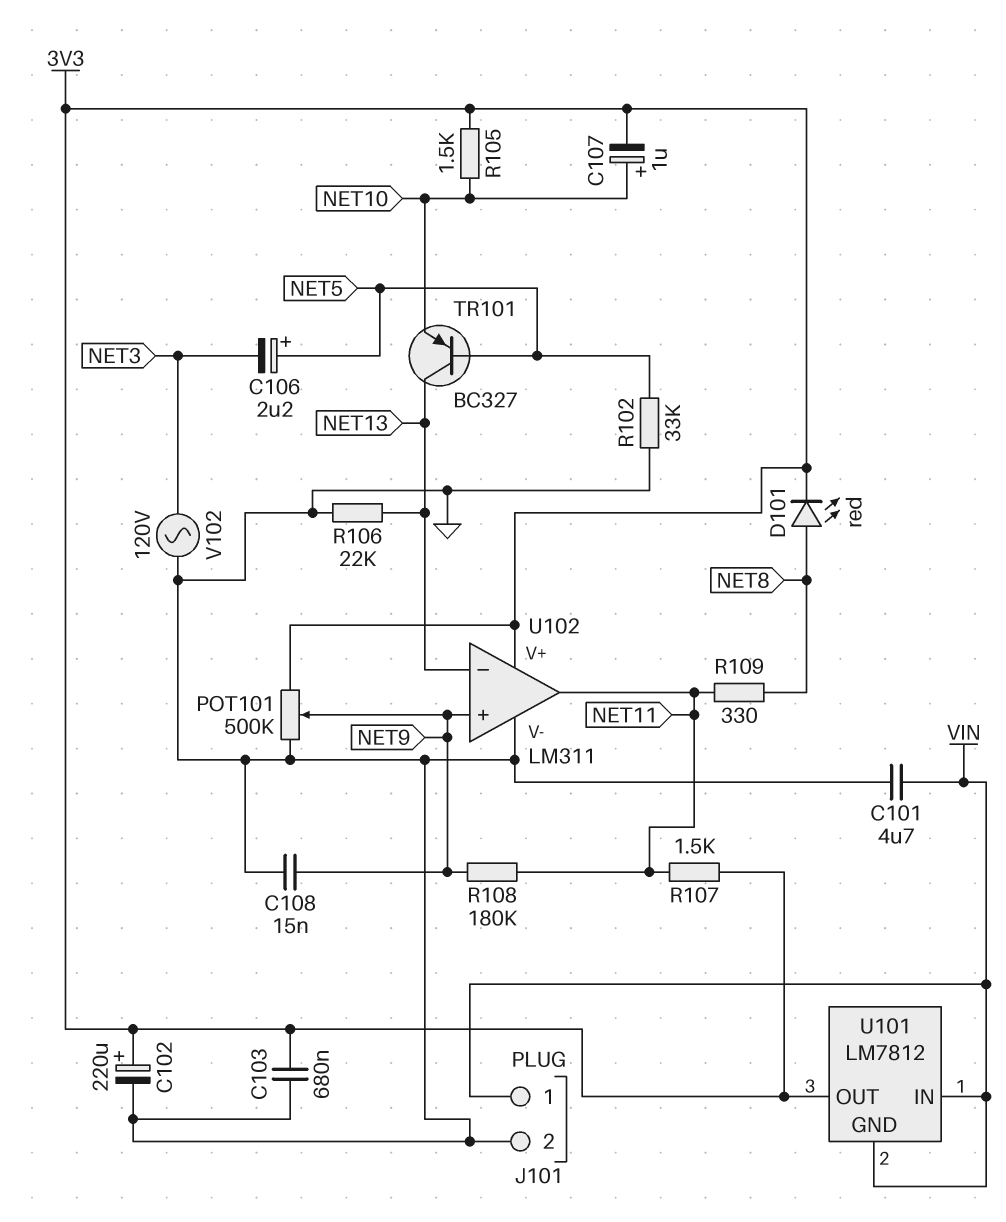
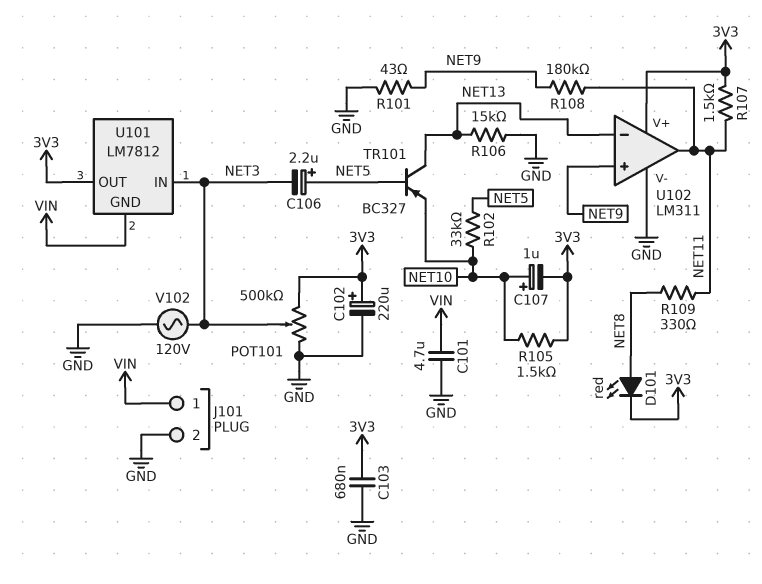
C108: 15nF (GND, NET9) -> none
POT101: 500k (3V3, GND, wiper NET9) -> 500k (3V3, GND, wiper NET3)
R101: none -> 43 (GND, NET9)
R102: 33k (GND, NET5) -> 33k (NET5, NET10)
R106: 22k (GND, NET13) -> 15k (GND, NET13)
U101 pin IN: VIN -> NET3

